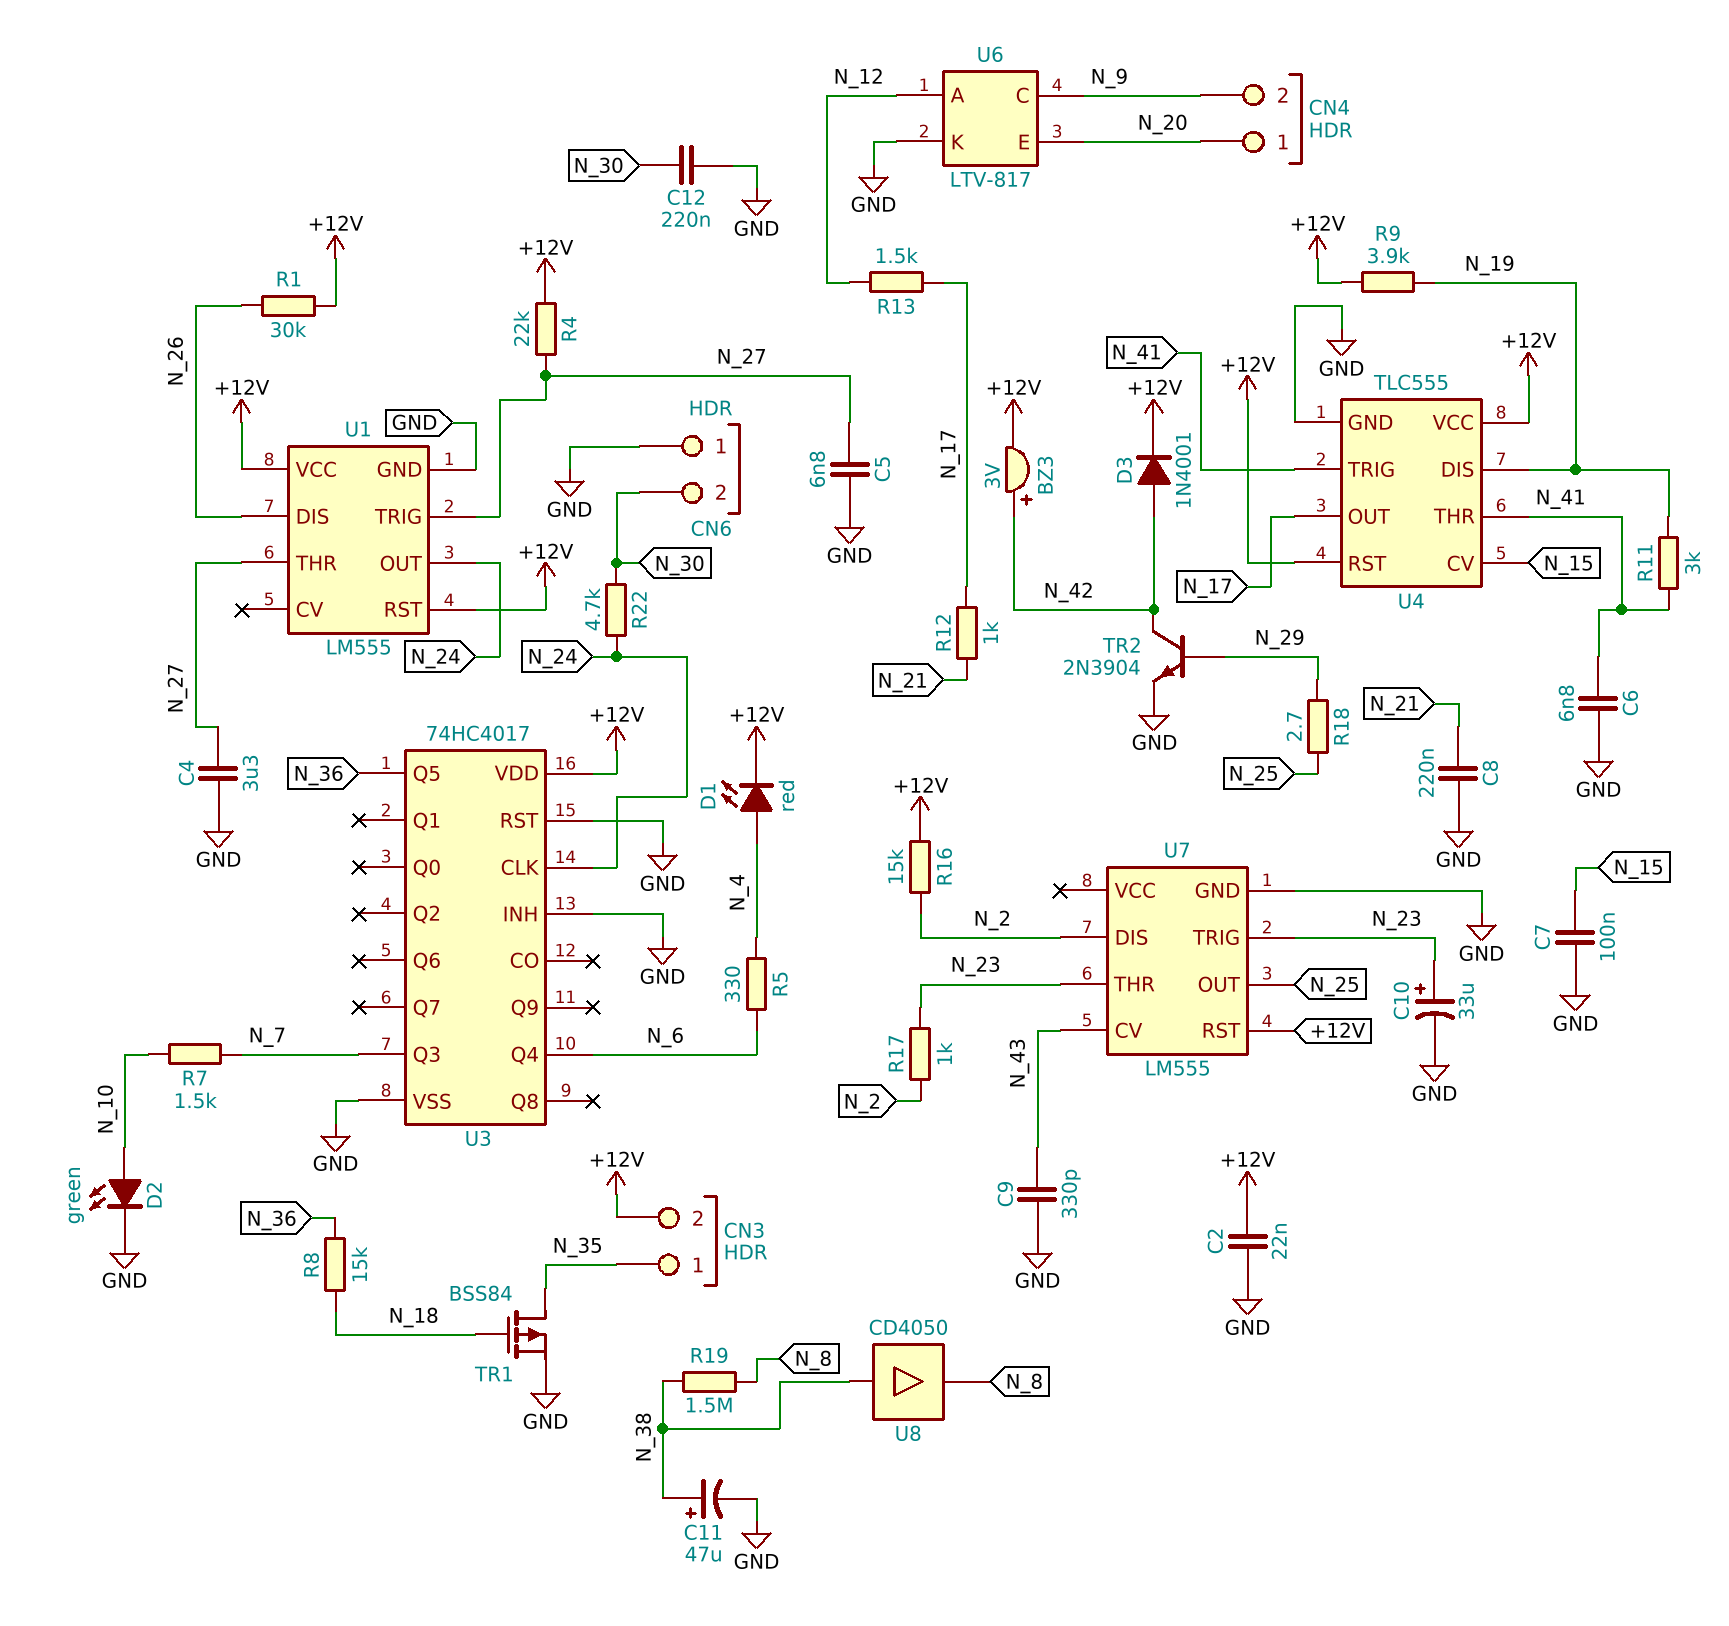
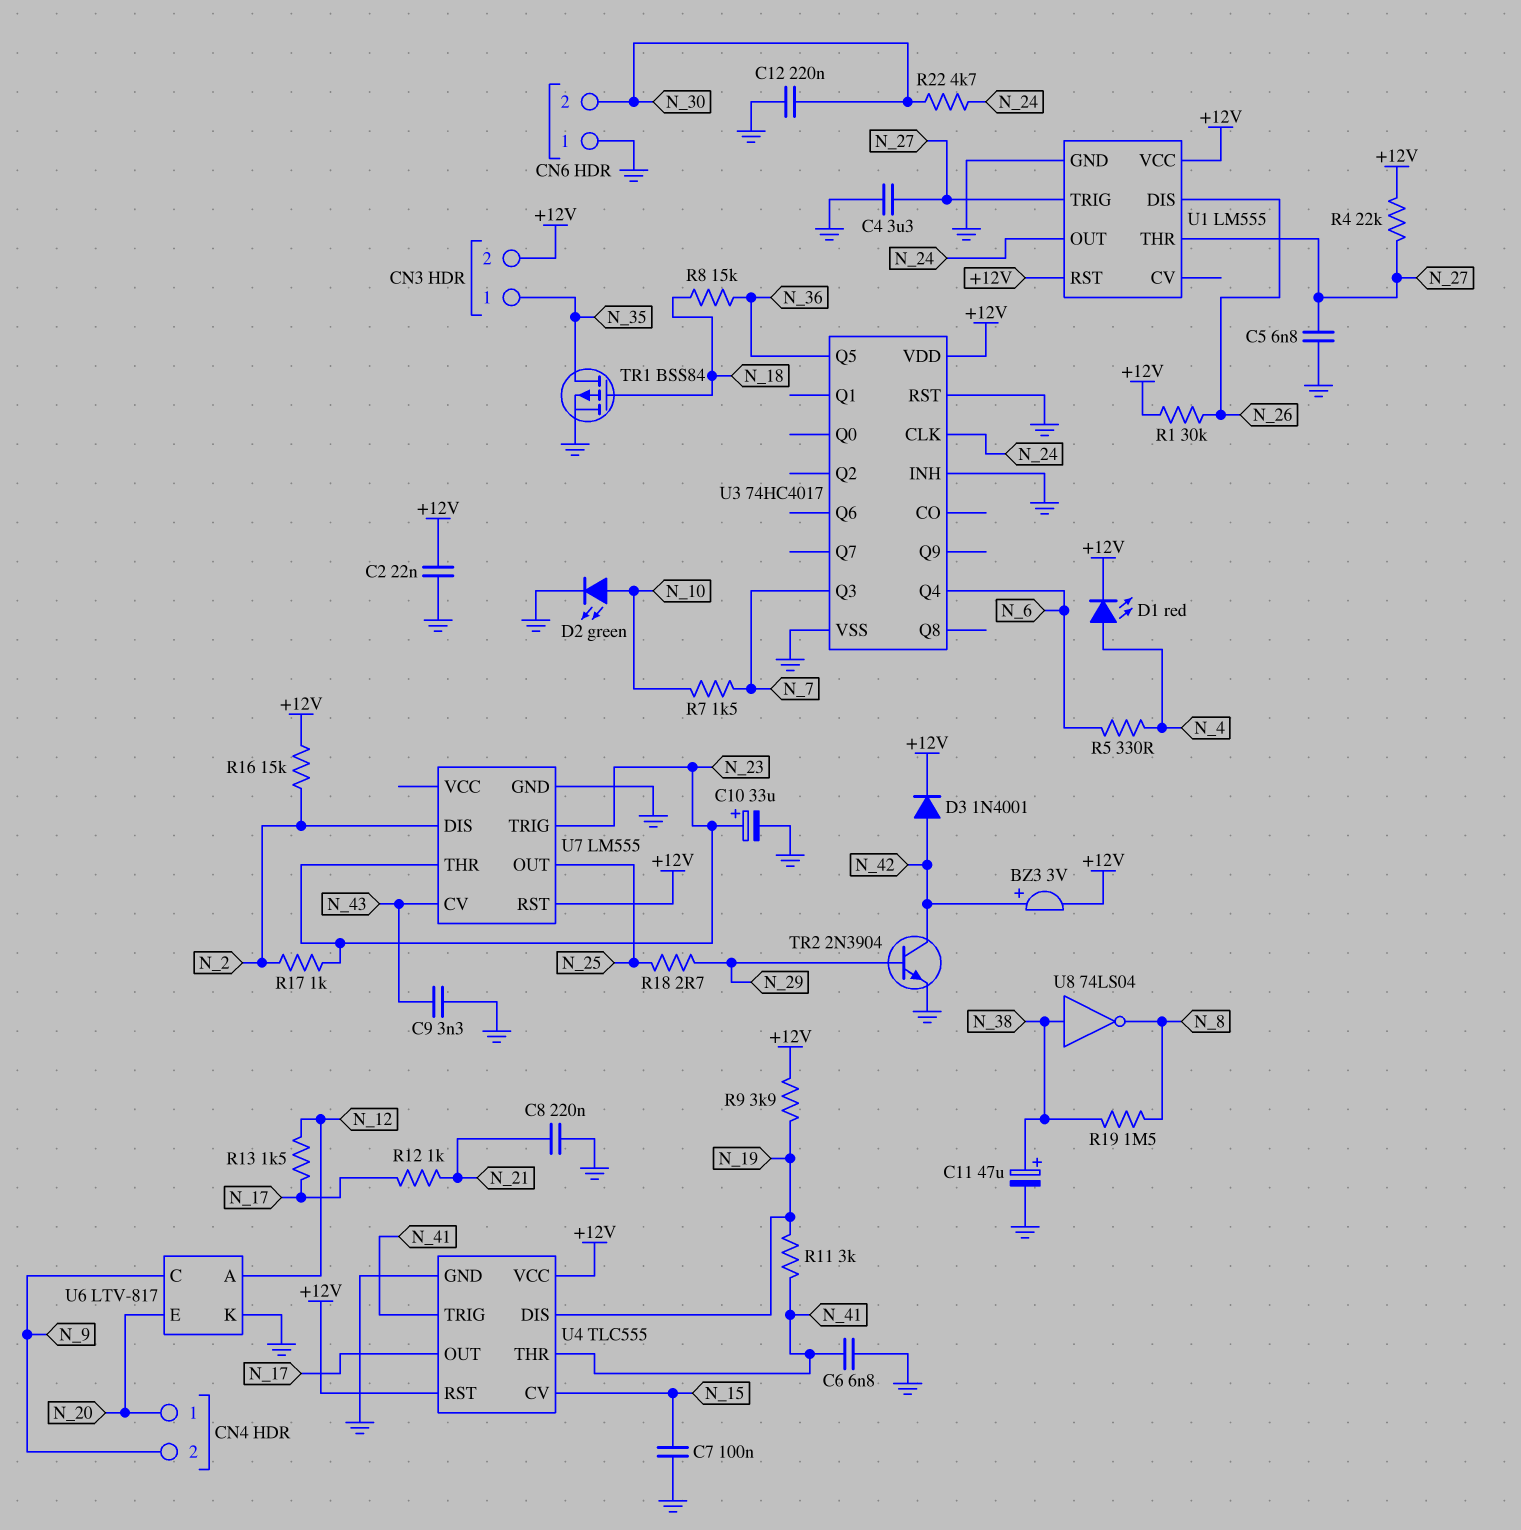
C9: 330pF (GND, N_43) -> 3.3nF (GND, N_43)
U8: buffer CD4050 (in N_38, out N_8) -> NOT 74LS04 (in N_38, out N_8)

